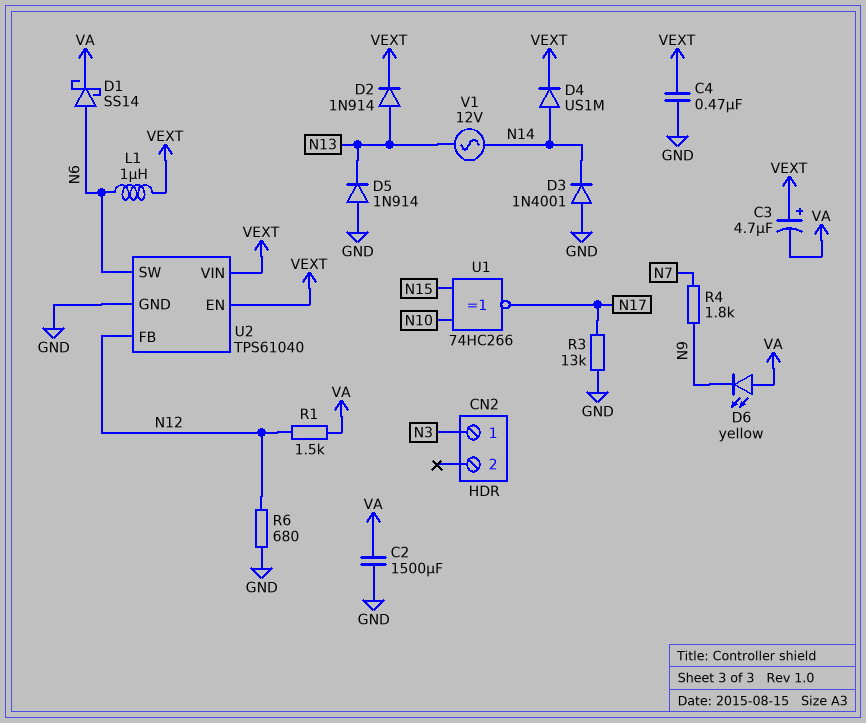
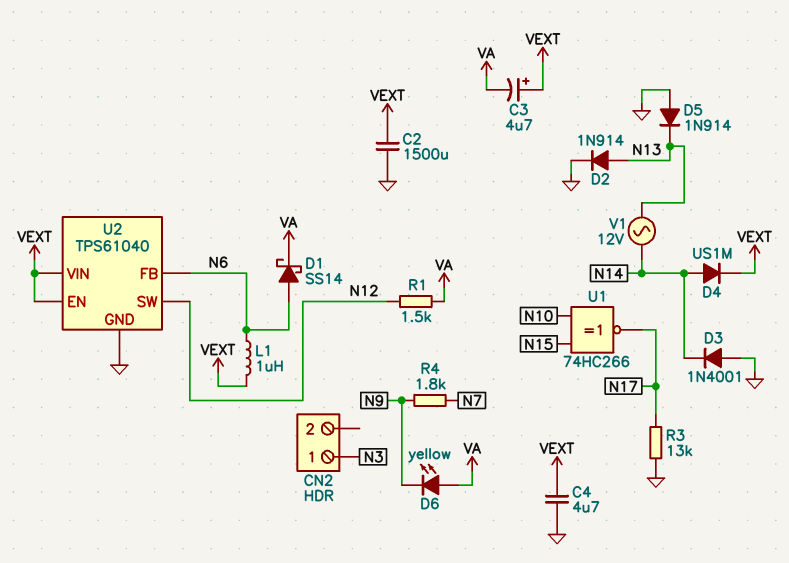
C2: 1500uF (GND, VA) -> 1500uF (GND, VEXT)
C4: 470nF (GND, VEXT) -> 4.7uF (GND, VEXT)
D2: diode 1N914 (A N13, K VEXT) -> diode 1N914 (A N13, K GND)
R6: 680 (GND, N12) -> none
U2 pin FB: N12 -> N6
U2 pin SW: N6 -> N12

